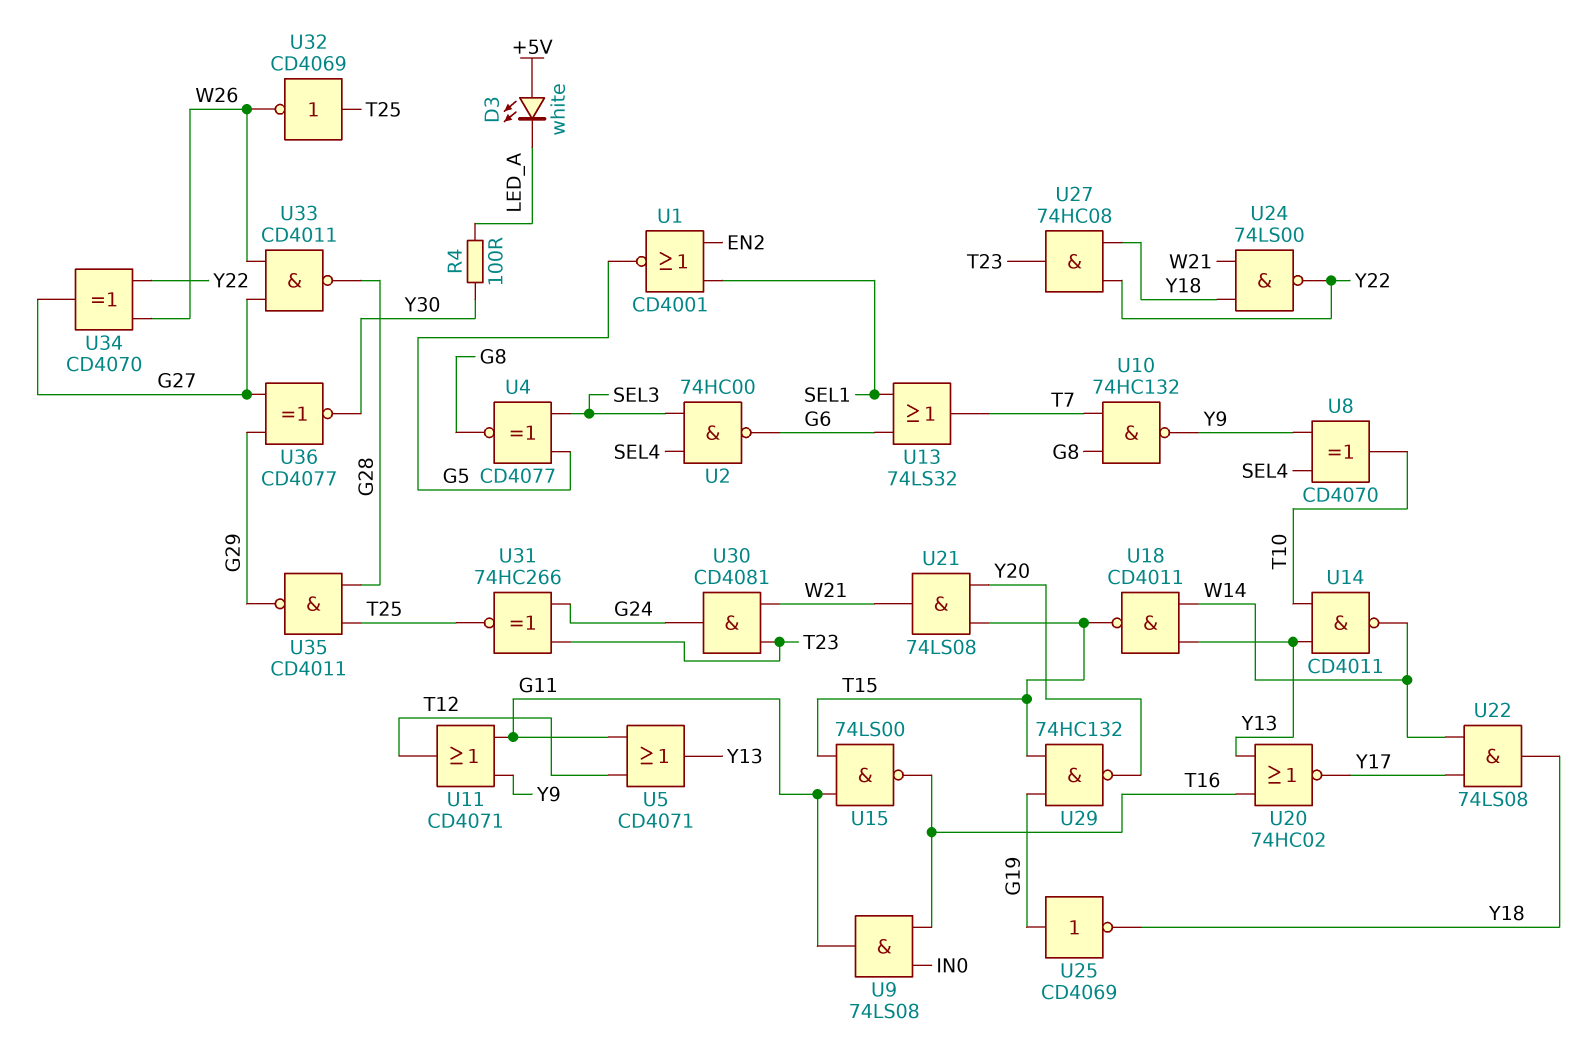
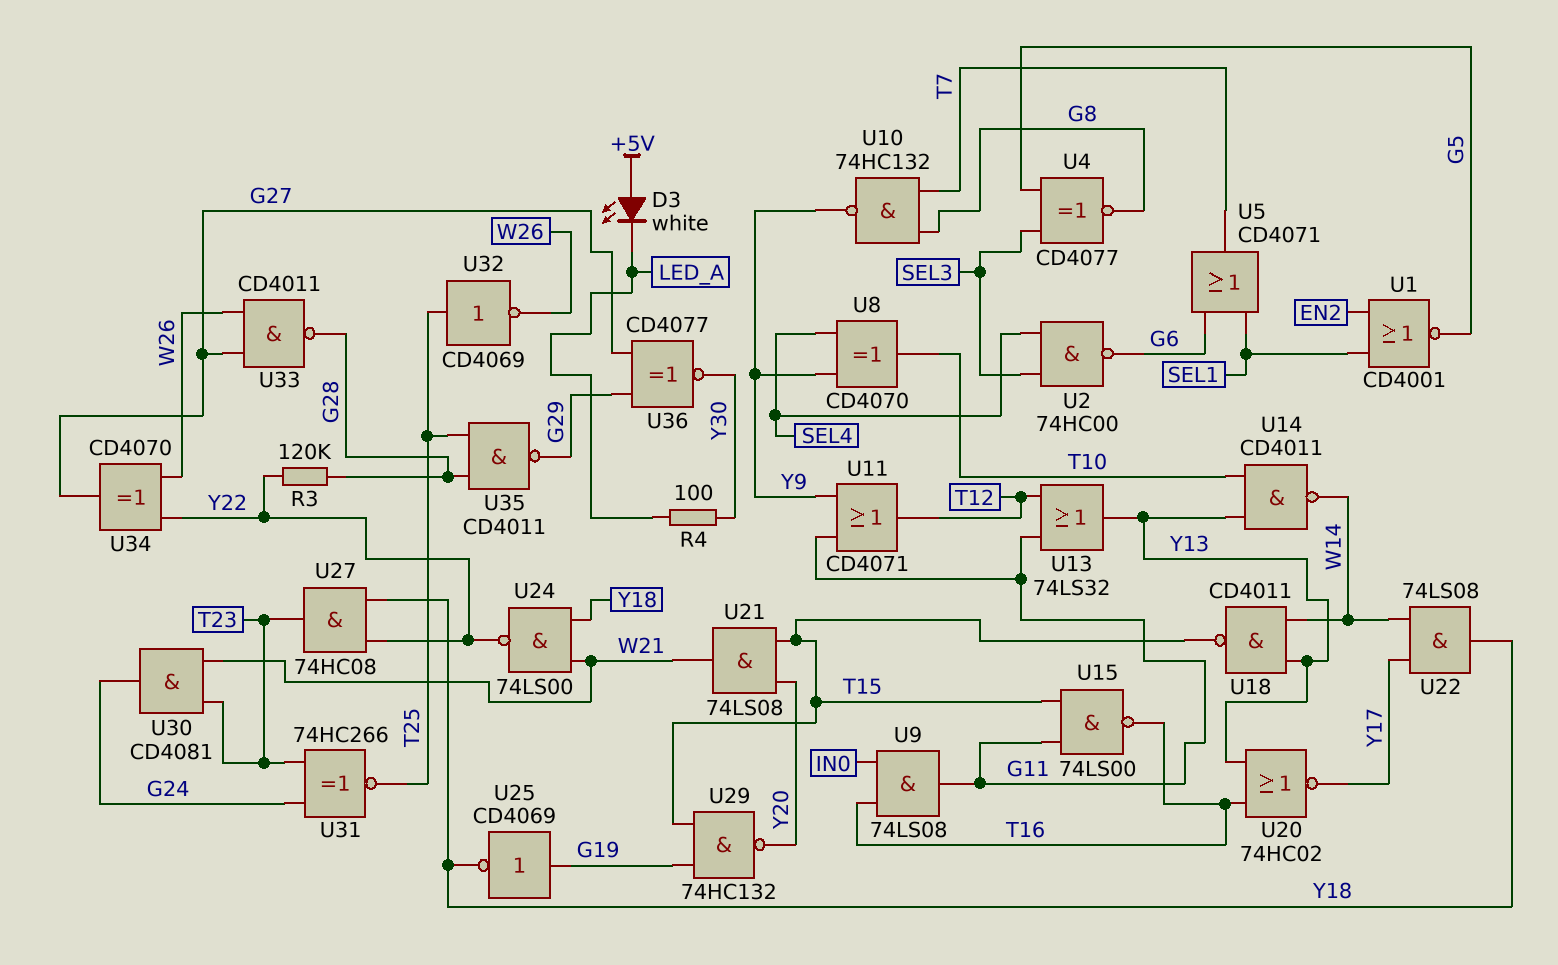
R3: none -> 120k (G28, Y22)
U5: OR CD4071 (in G11, in T12, out Y13) -> OR CD4071 (in G6, in SEL1, out T7)
U13: OR 74LS32 (in G6, in SEL1, out T7) -> OR 74LS32 (in G11, in T12, out Y13)

